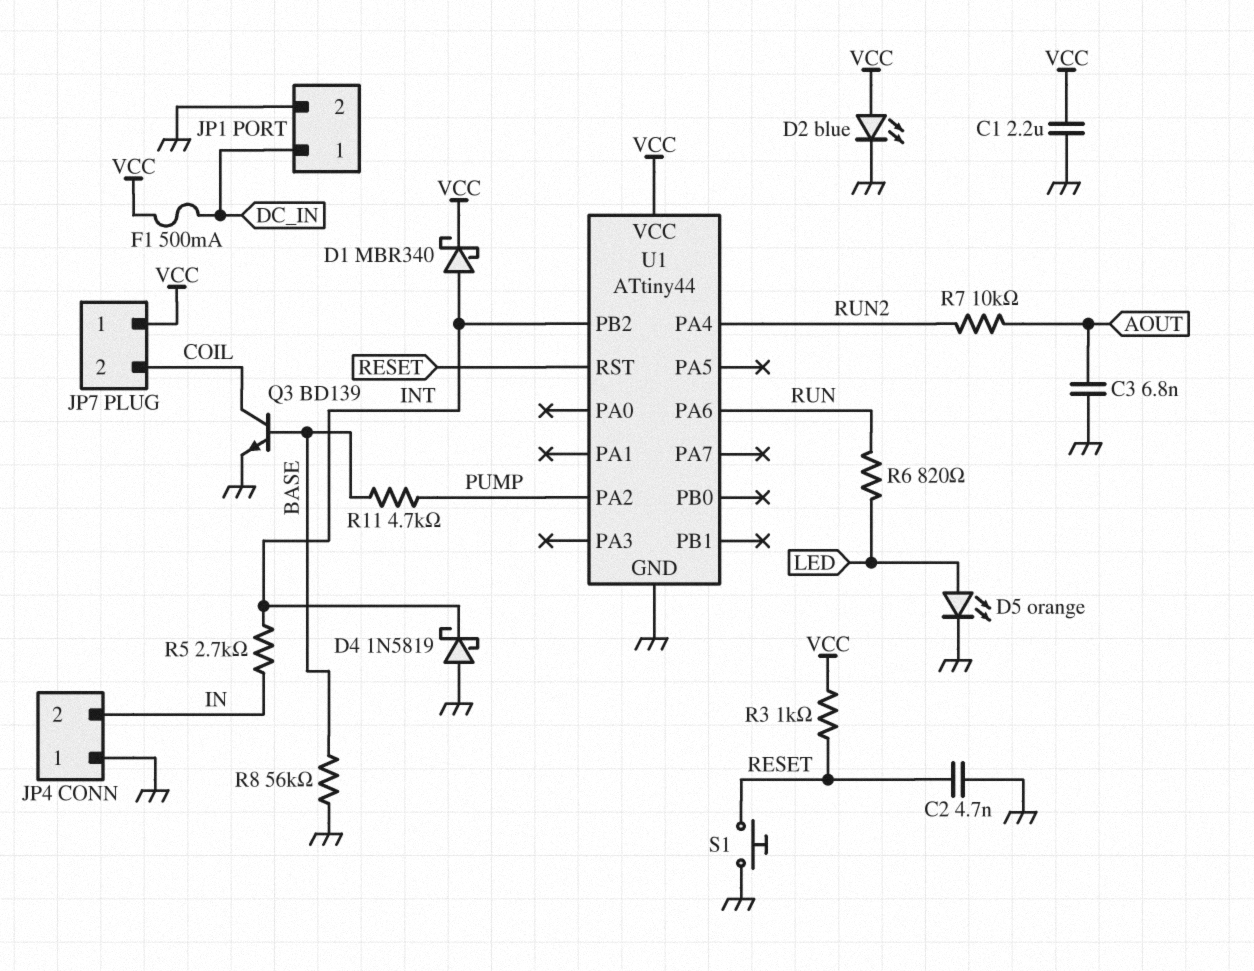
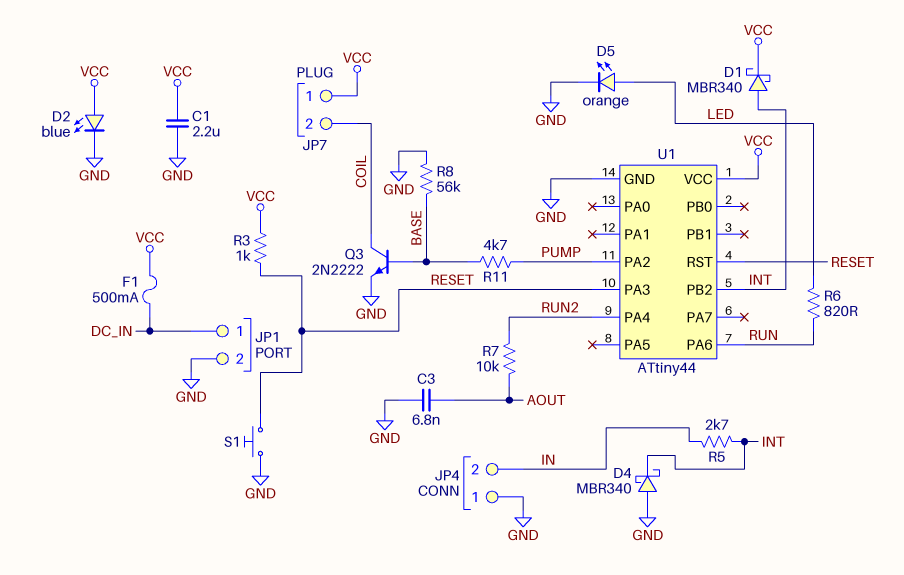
C2: 4.7nF (GND, RESET) -> none
D4: schottky 1N5819 (A GND, K INT) -> schottky MBR340 (A GND, K INT)
Q3: NPN BD139 (B BASE, C COIL, E GND) -> NPN 2N2222 (B BASE, C COIL, E GND)
U1 pin PA3: none -> RESET

